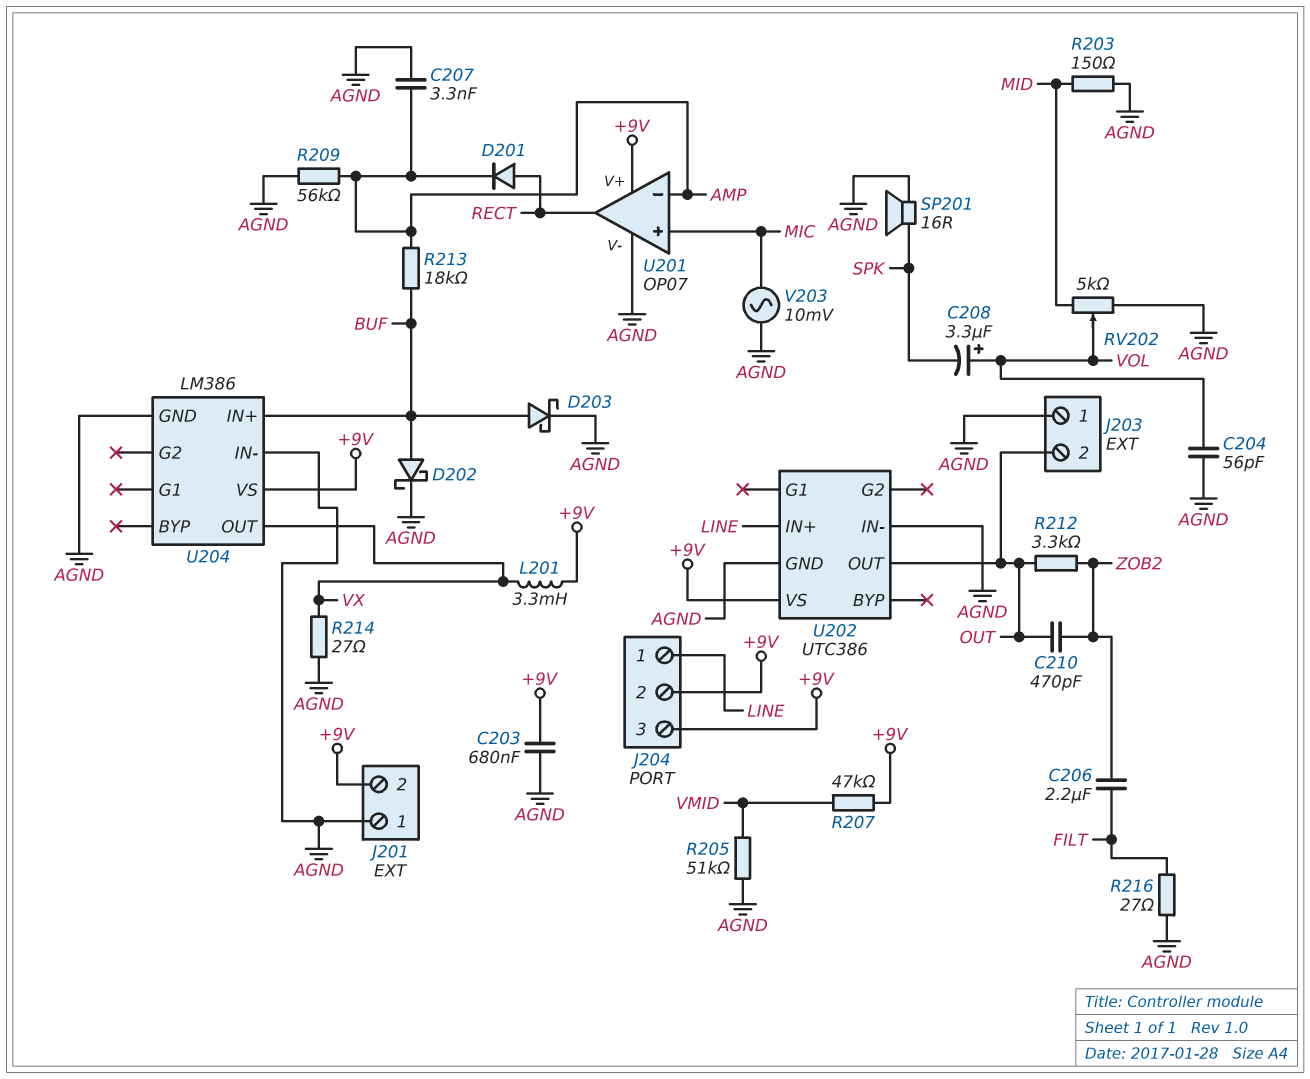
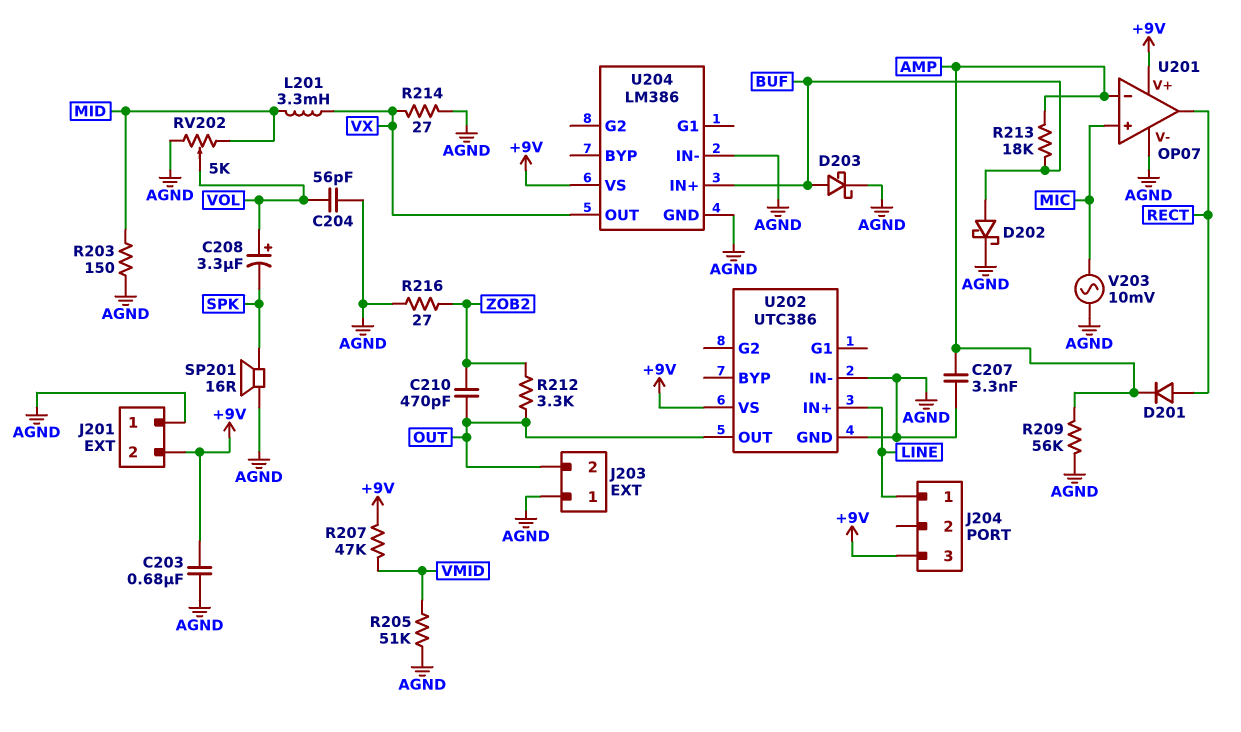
C206: 2.2uF (FILT, ZOB2) -> none
J204 pin 2: +9V -> none
L201: 3.3mH (+9V, VX) -> 3.3mH (MID, VX)
R216: 27 (AGND, FILT) -> 27 (AGND, ZOB2)

